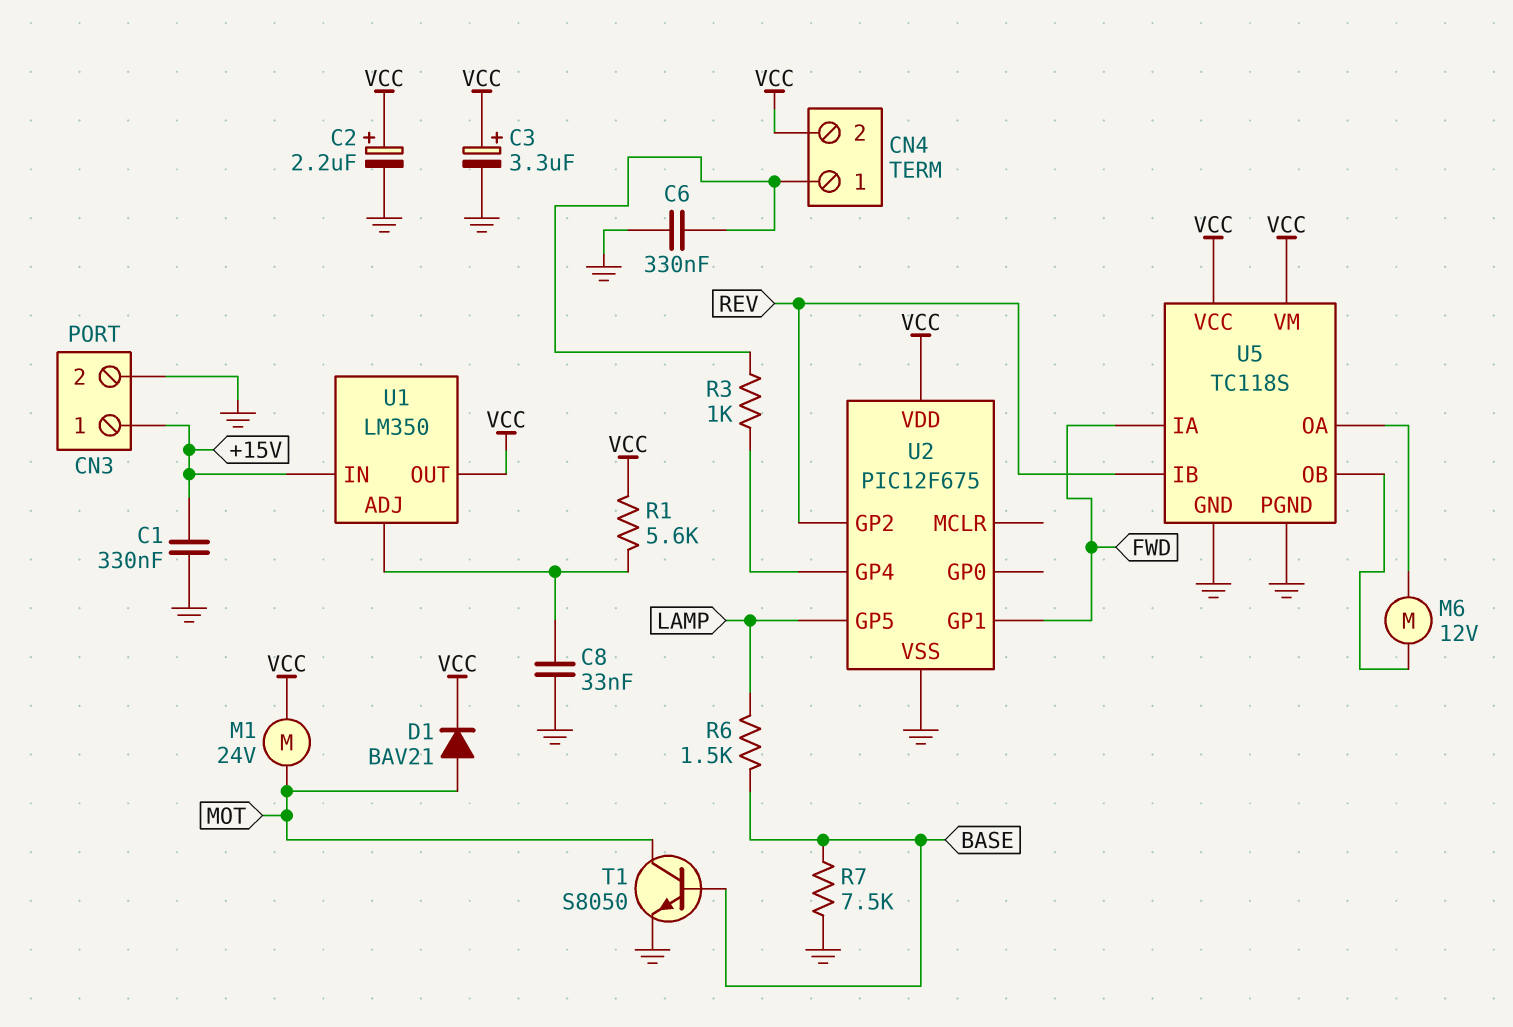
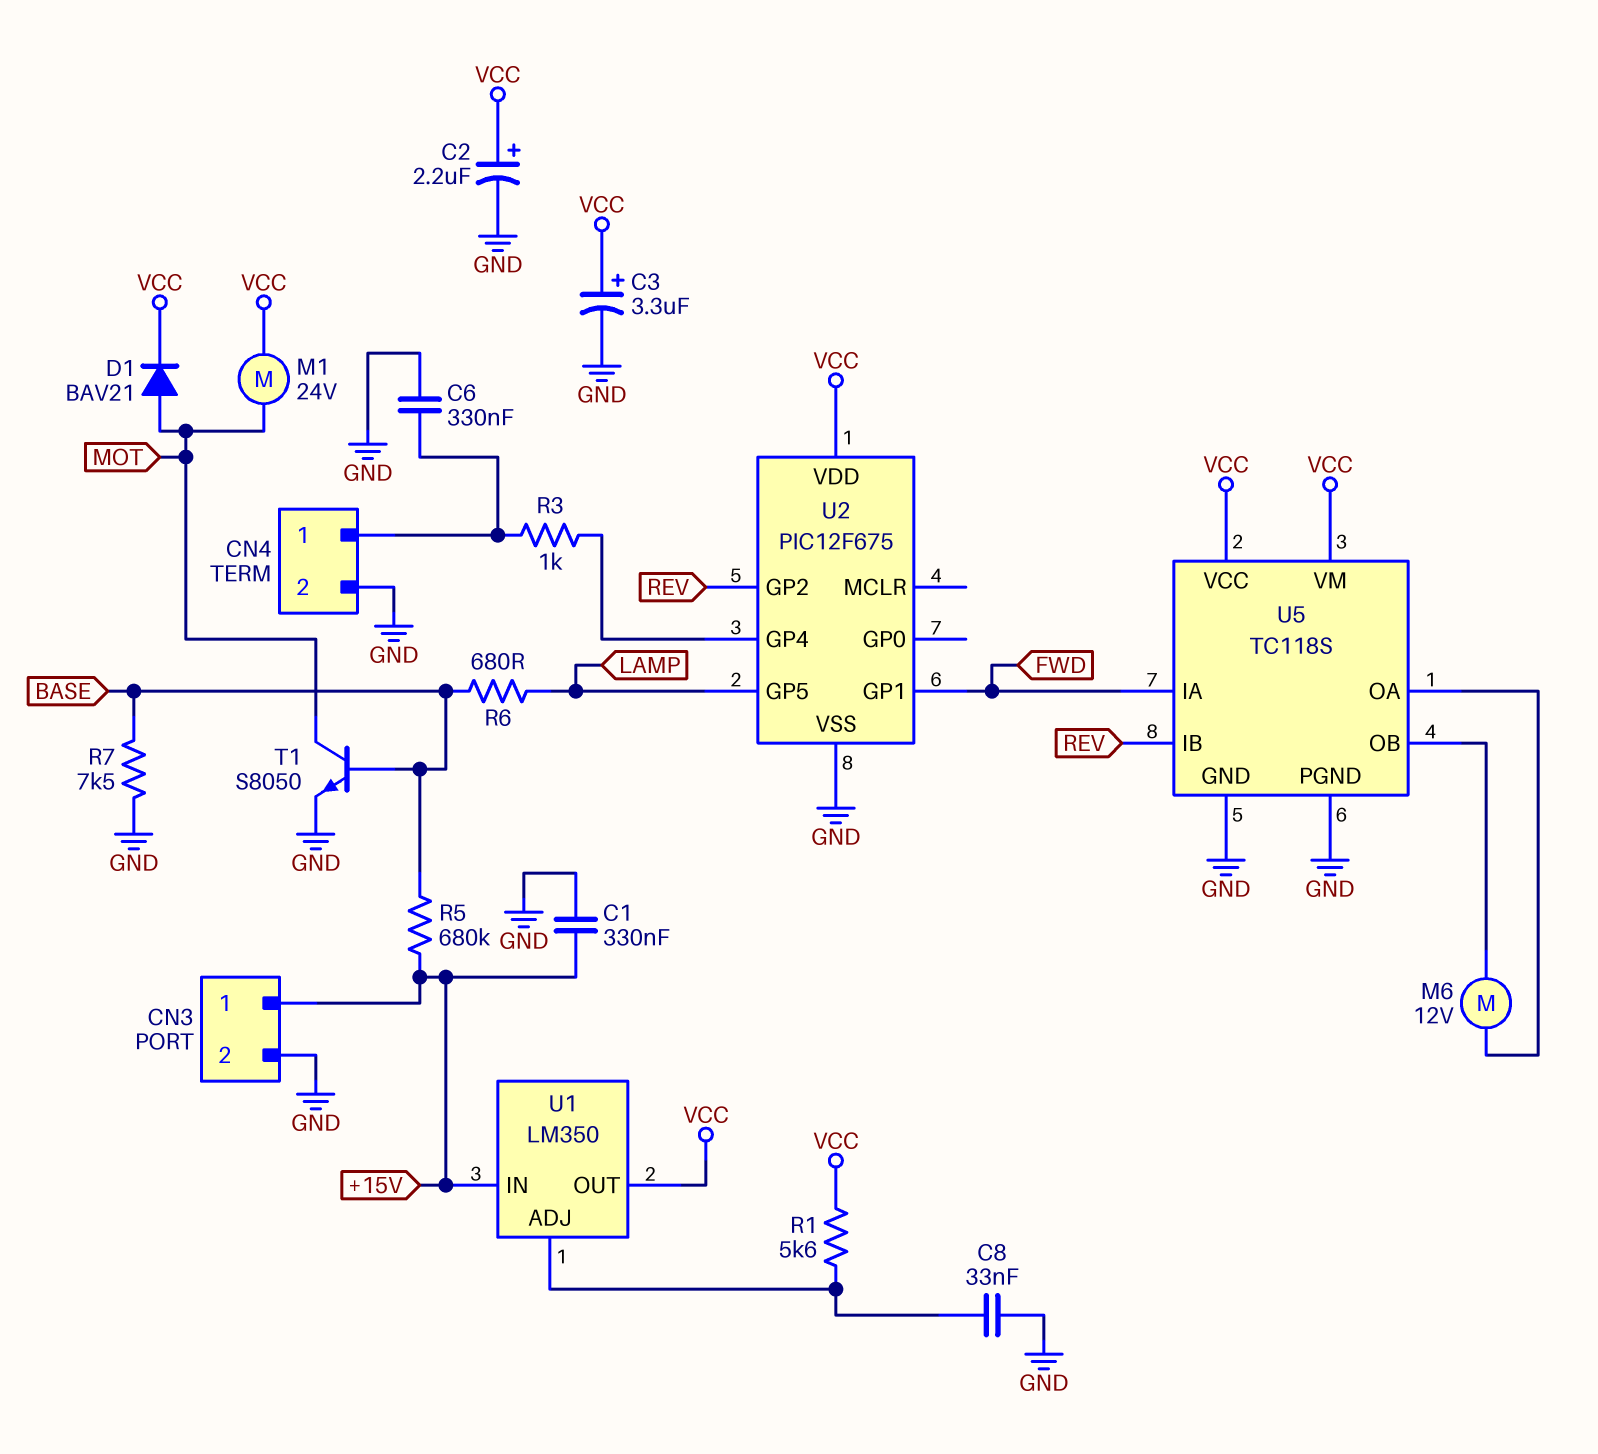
CN4 pin 2: VCC -> GND
R5: none -> 680k (+15V, BASE)
R6: 1.5k (BASE, LAMP) -> 680 (BASE, LAMP)

